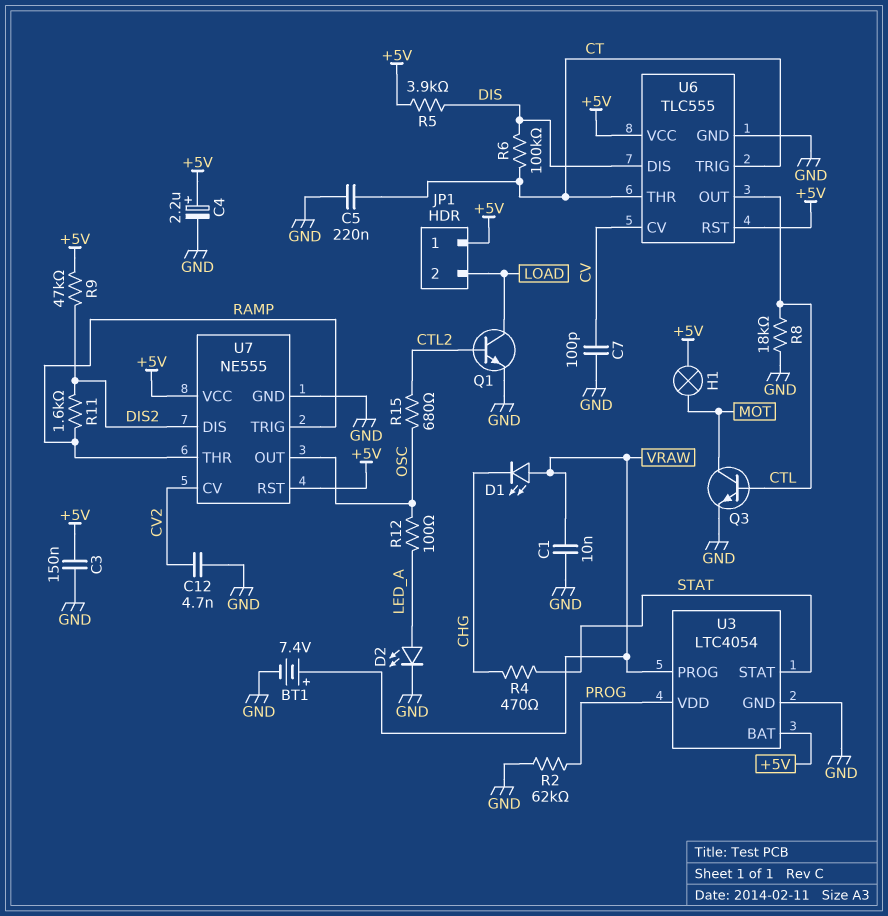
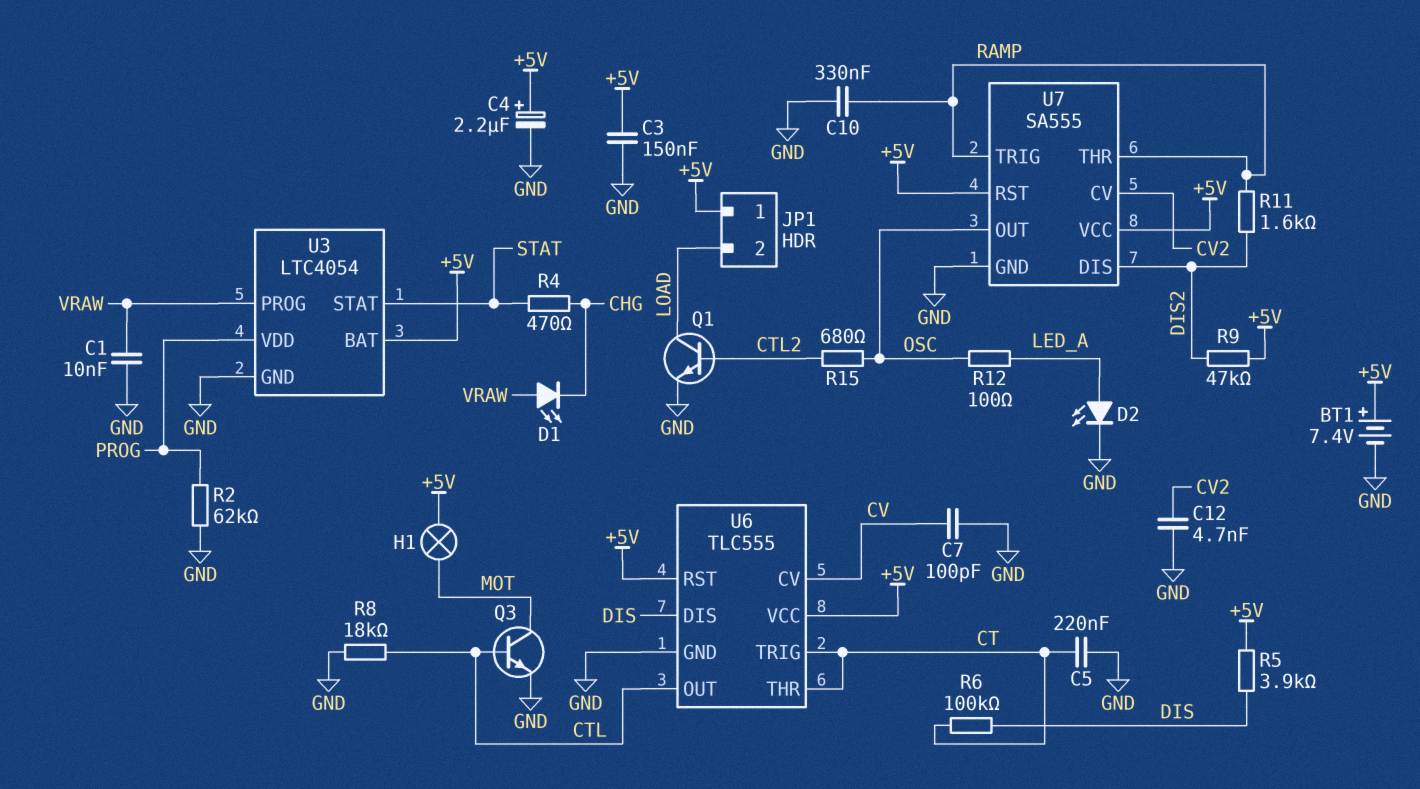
BT1: 7.4V (plus VRAW, minus GND) -> 7.4V (plus +5V, minus GND)
C10: none -> 330nF (GND, RAMP)
U7: NE555 -> SA555

